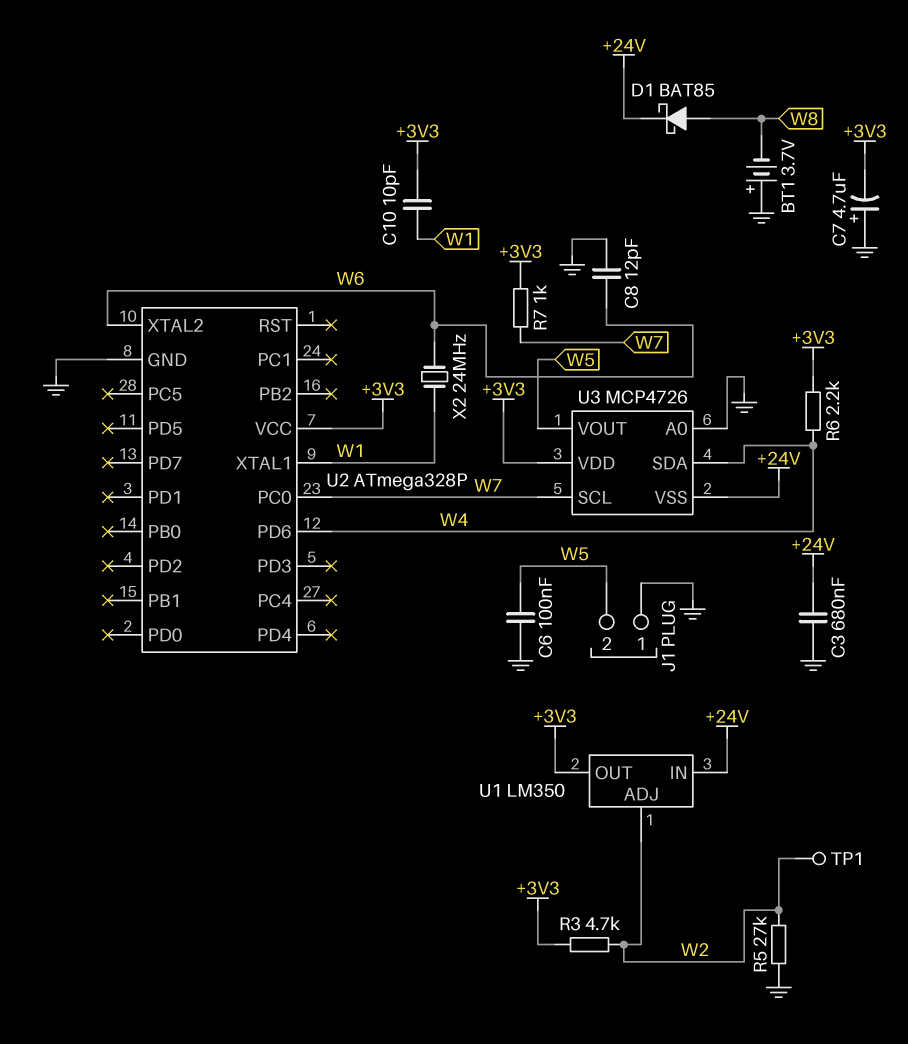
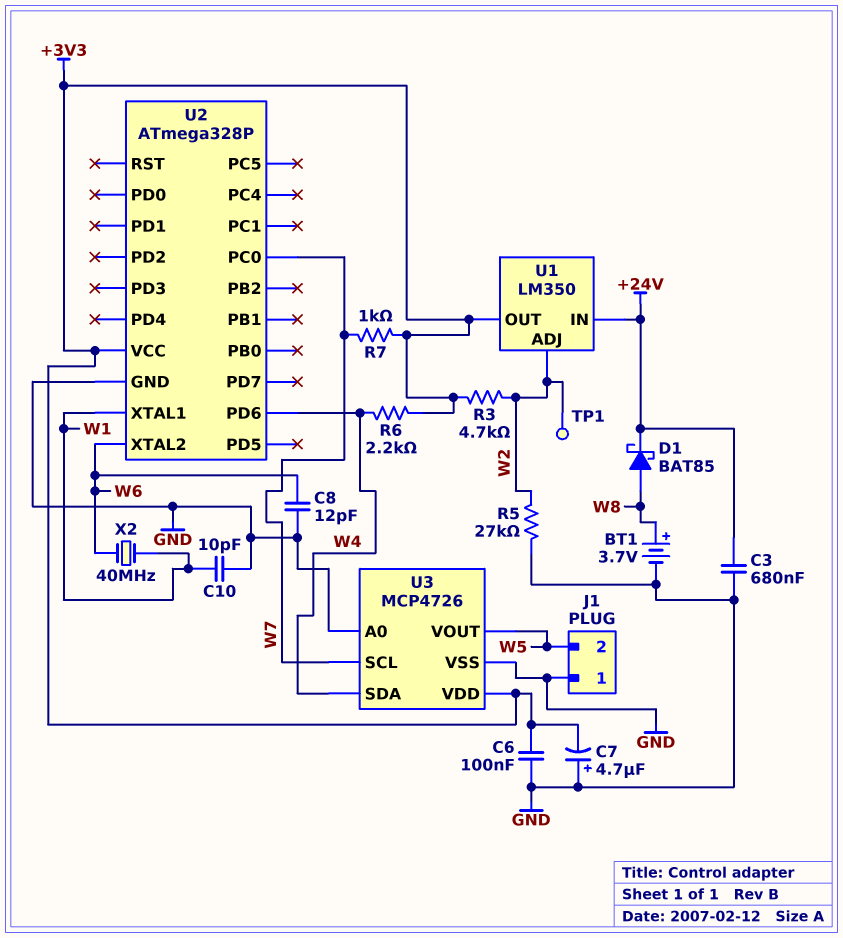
BT1: 3.7V (plus GND, minus W8) -> 3.7V (plus W8, minus GND)
C6: 100nF (GND, W5) -> 100nF (+3V3, GND)
C10: 10pF (+3V3, W1) -> 10pF (GND, W1)
U3 pin VSS: +24V -> GND
X2: 24MHz (W1, W6) -> 40MHz (W1, W6)

